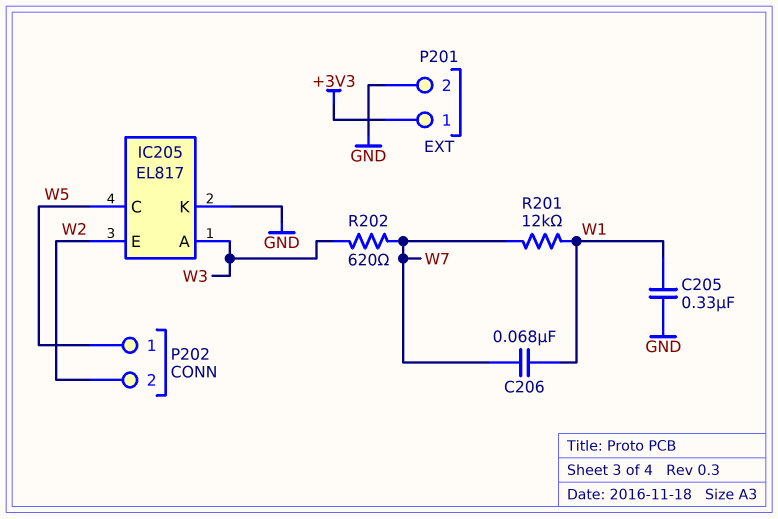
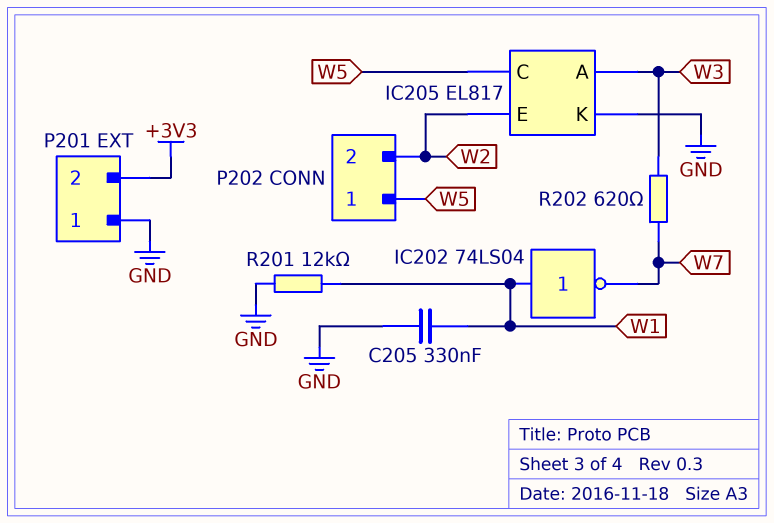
C206: 68nF (W1, W7) -> none
IC202: none -> NOT 74LS04 (in W1, out W7)
P201 pin 1: +3V3 -> GND
P201 pin 2: GND -> +3V3
R201: 12k (W1, W7) -> 12k (GND, W1)

